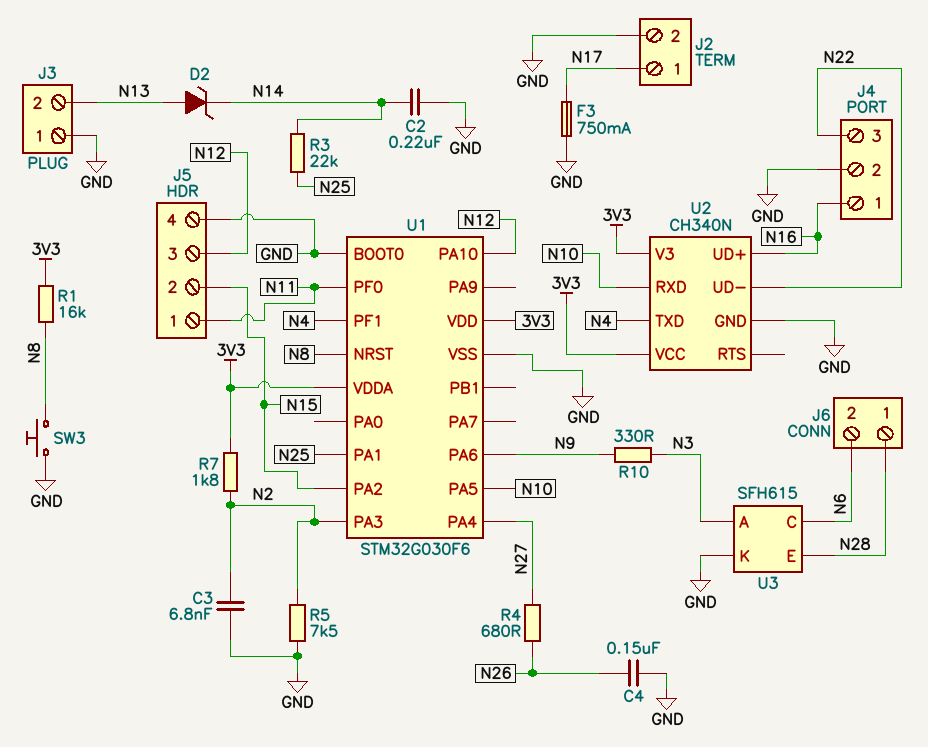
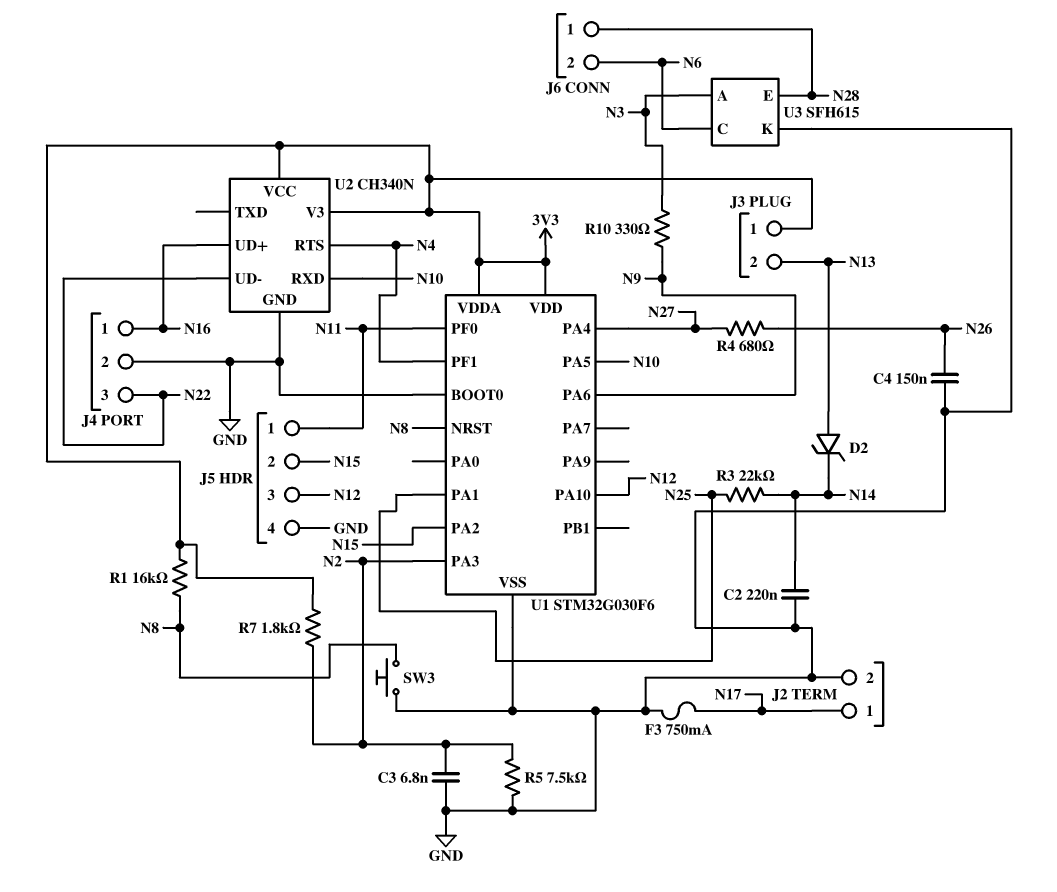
J3 pin 1: GND -> 3V3
U2 pin RTS: none -> N4
U2 pin TXD: N4 -> none

